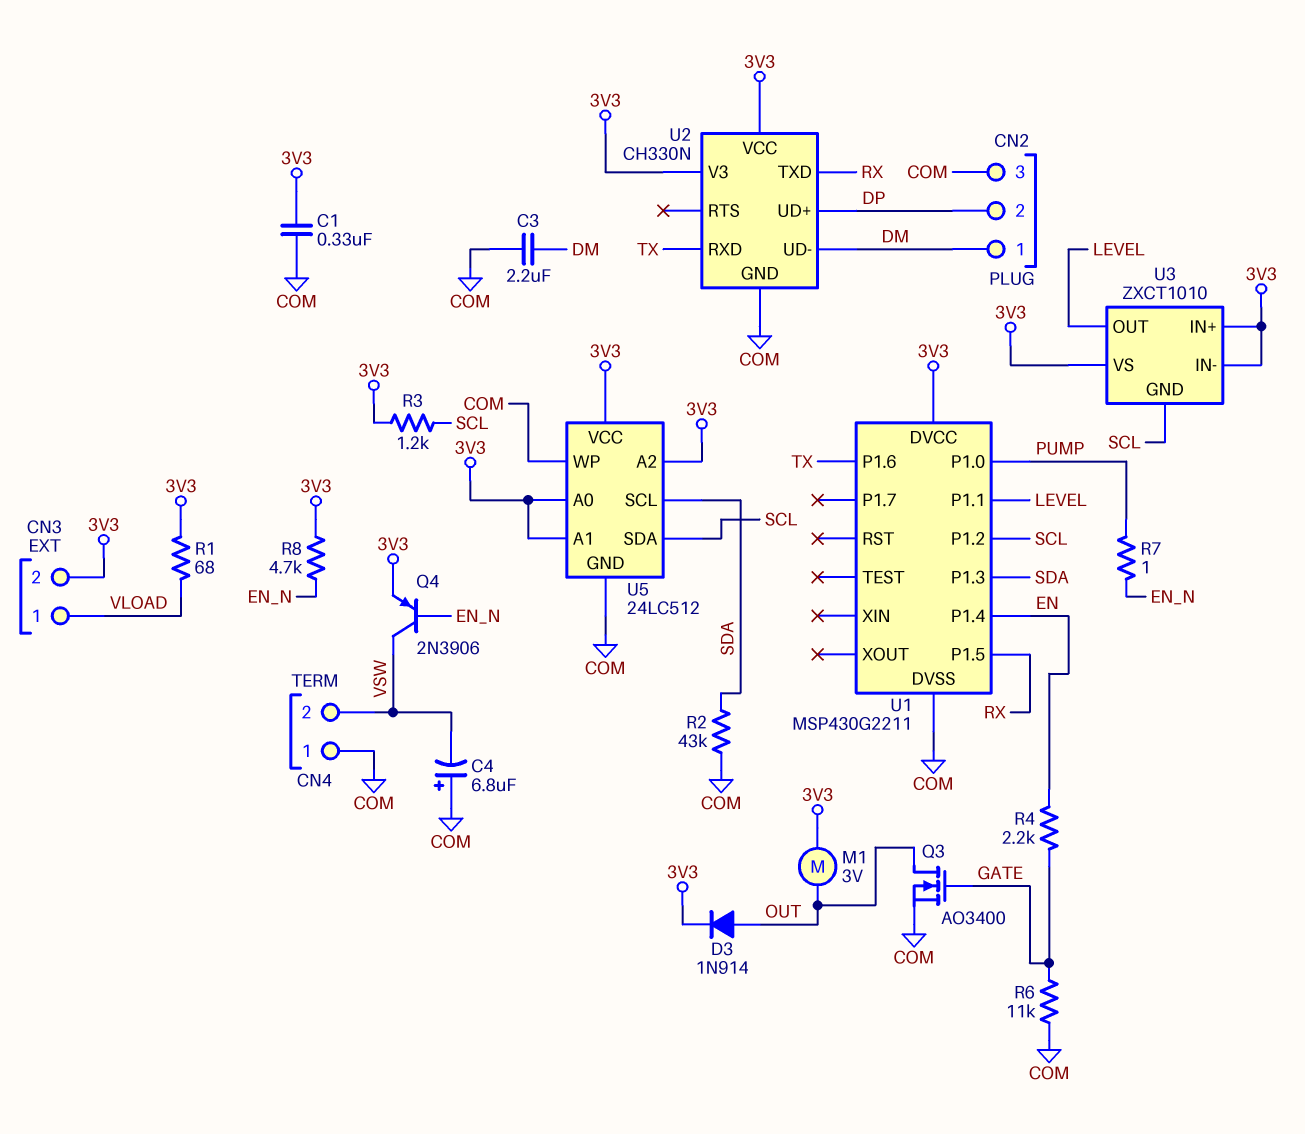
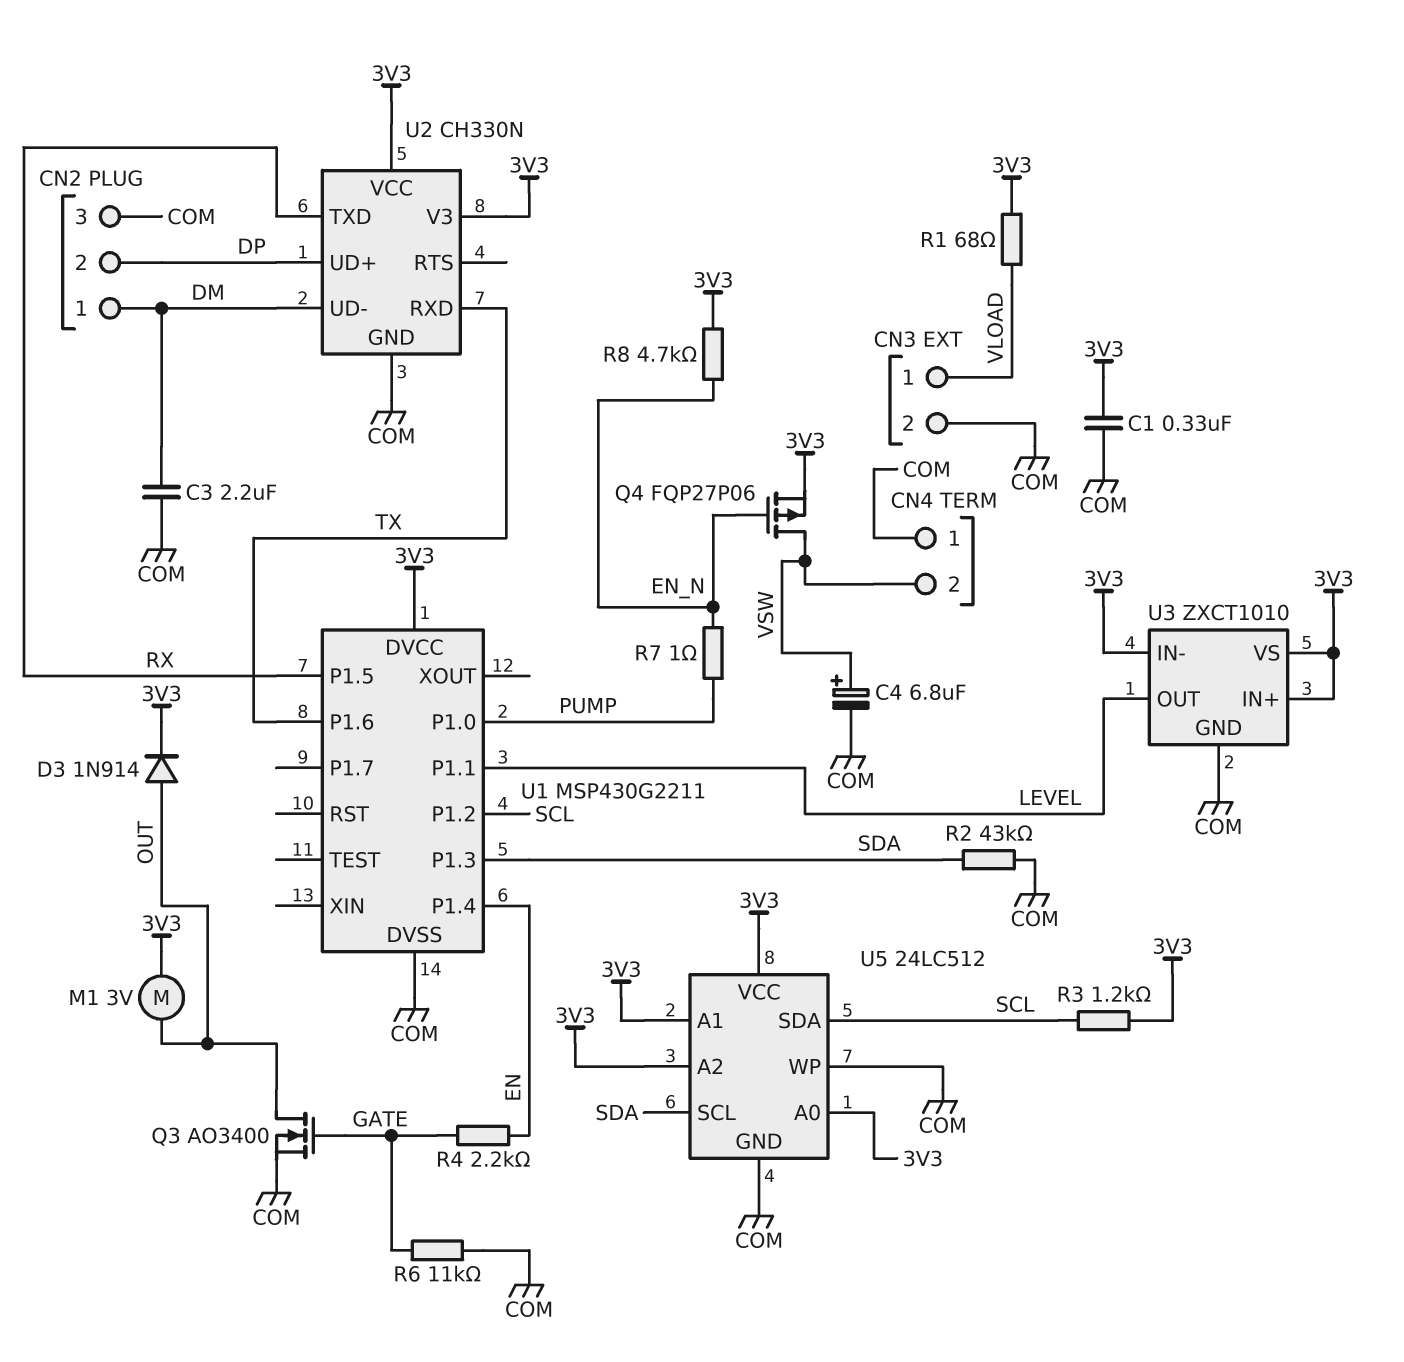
C4: 6.8uF (plus COM, minus VSW) -> 6.8uF (plus VSW, minus COM)
CN3 pin 2: 3V3 -> COM
Q4: PNP 2N3906 (B EN_N, C VSW, E 3V3) -> PMOS FQP27P06 (G EN_N, D VSW, S 3V3)
U3 pin GND: SCL -> COM

